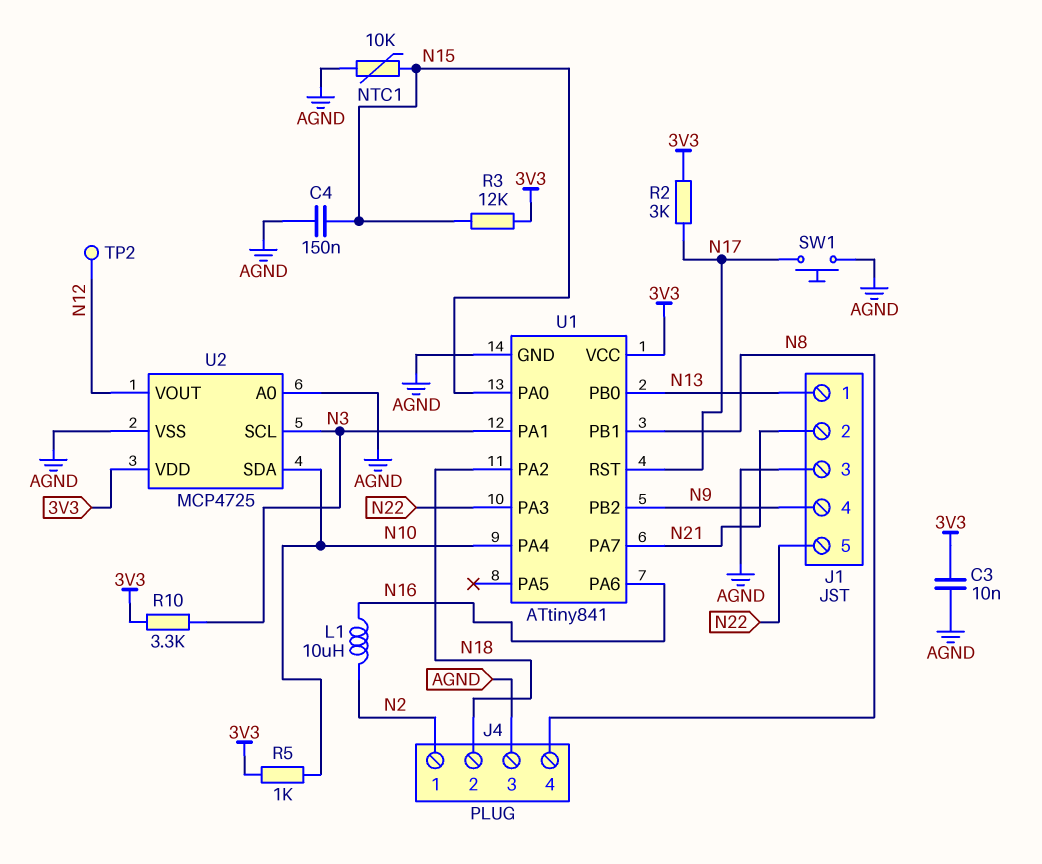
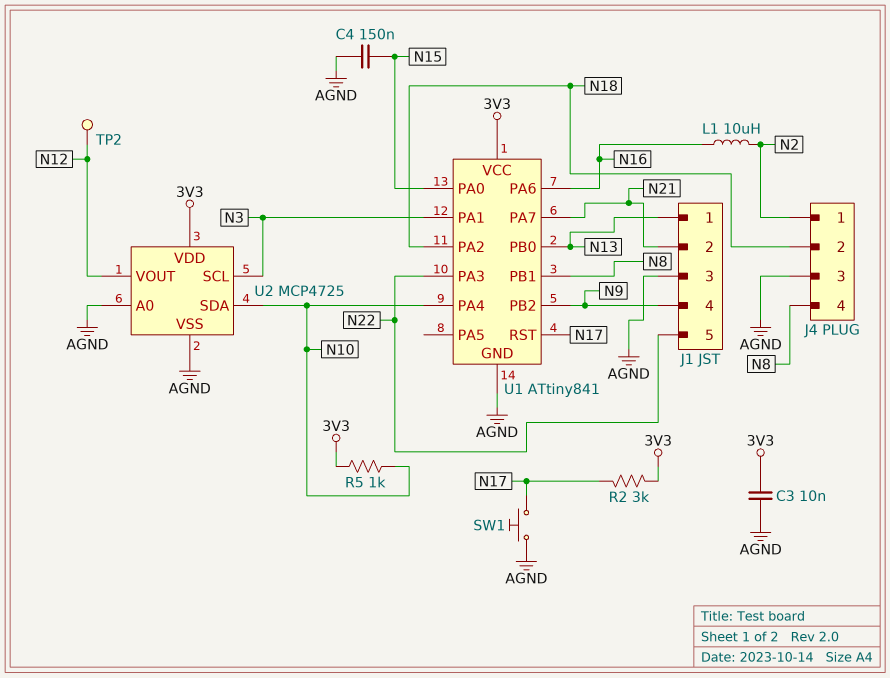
NTC1: 10k (AGND, N15) -> none
R3: 12k (3V3, N15) -> none
R10: 3.3k (3V3, N3) -> none

